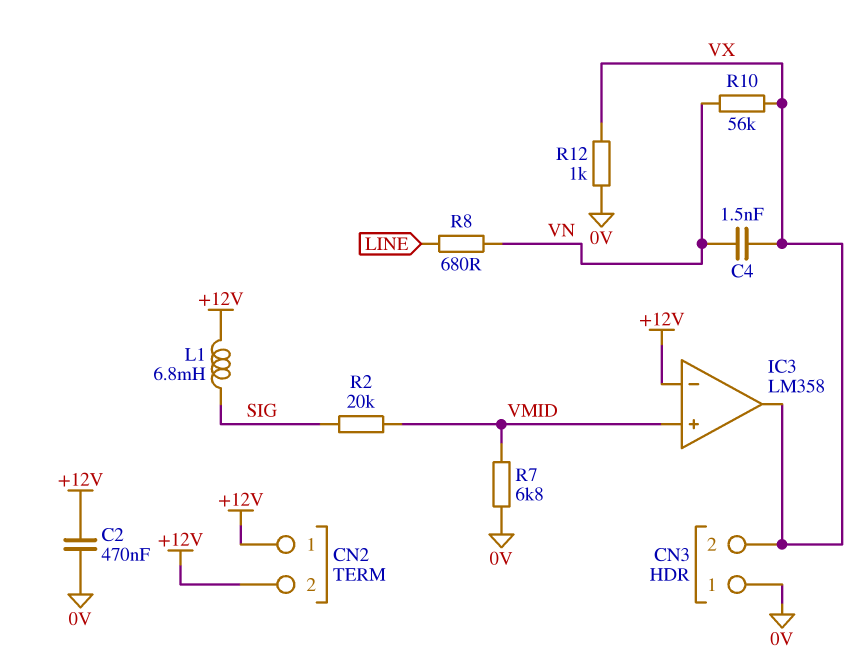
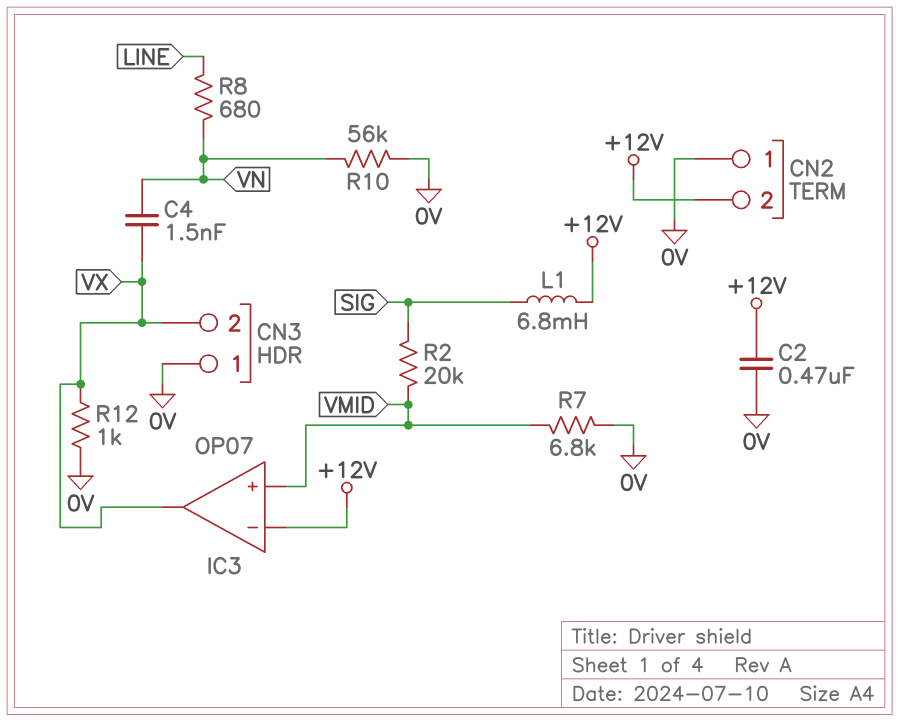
CN2 pin 1: +12V -> 0V
IC3: LM358 -> OP07
R10: 56k (VN, VX) -> 56k (0V, VN)

